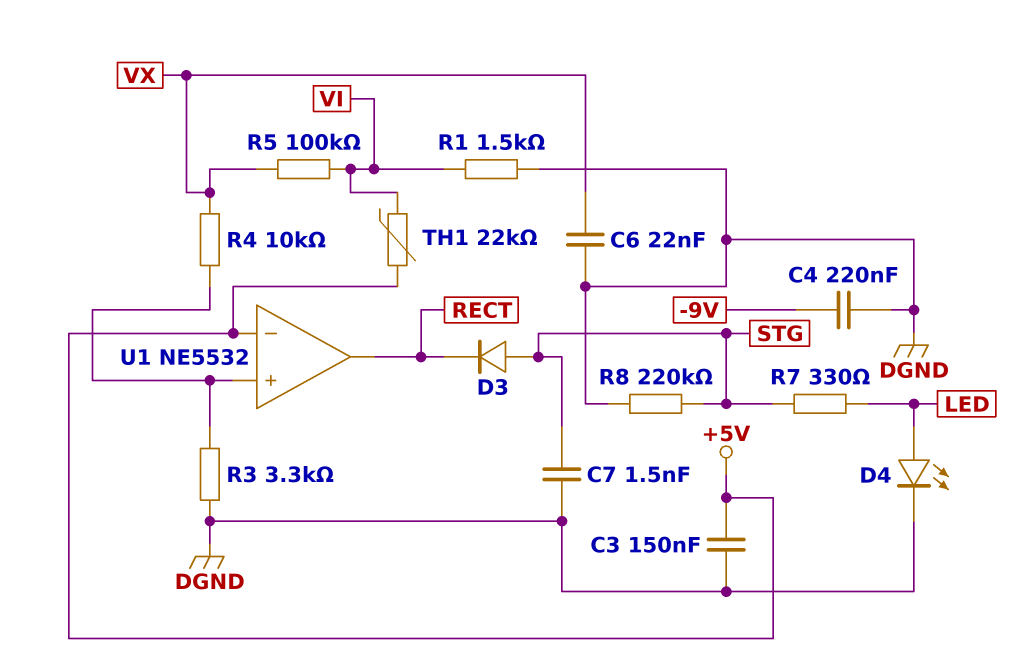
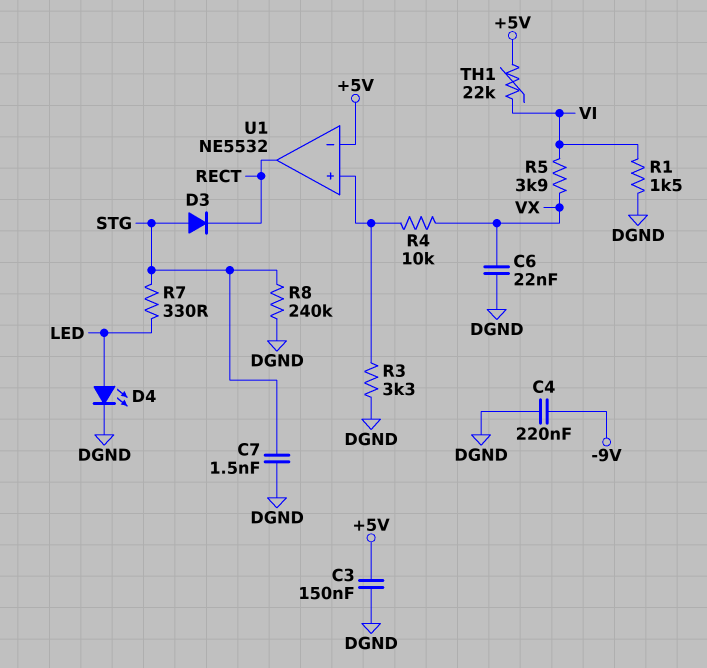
R5: 100k (VI, VX) -> 3.9k (VI, VX)
R8: 220k (DGND, STG) -> 240k (DGND, STG)

